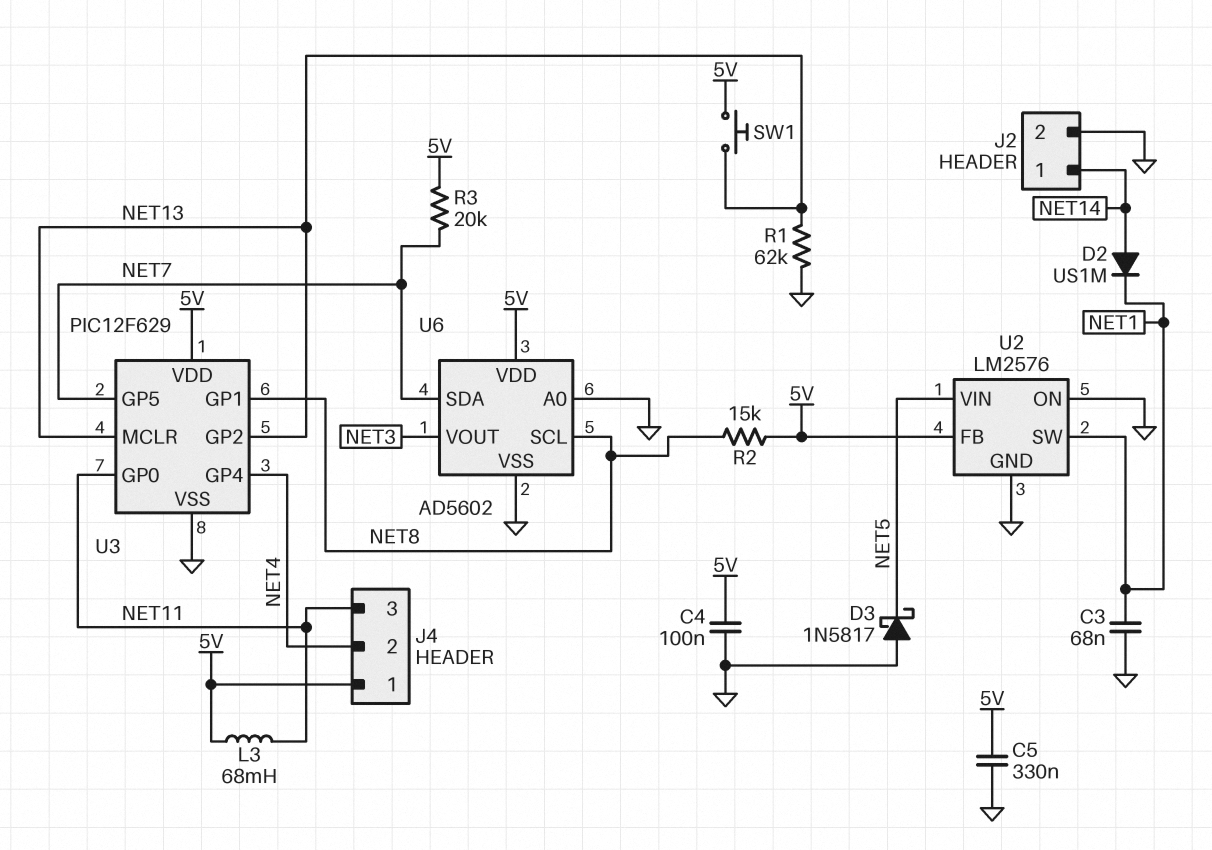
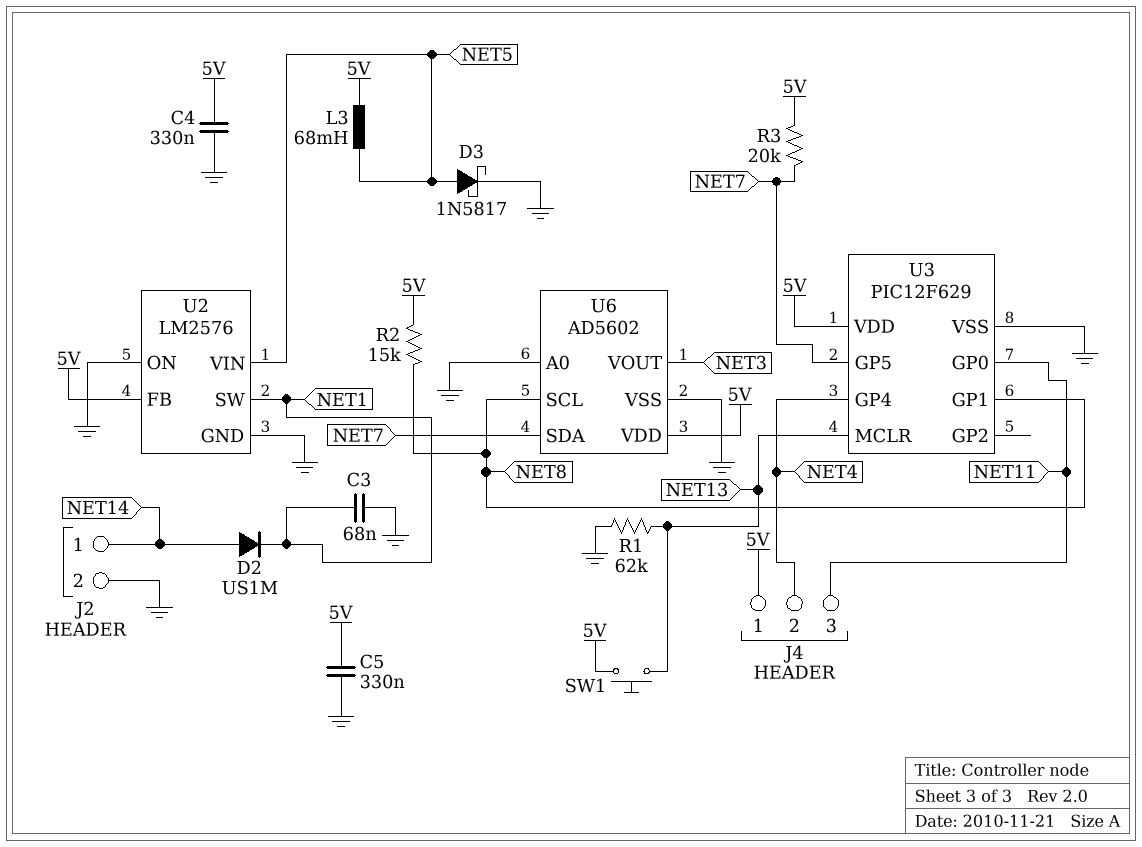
C4: 100nF (5V, GND) -> 330nF (5V, GND)
D3: schottky 1N5817 (A GND, K NET5) -> schottky 1N5817 (A NET5, K GND)
L3: 68mH (5V, NET11) -> 68mH (5V, NET5)
U3 pin GP2: NET13 -> none

